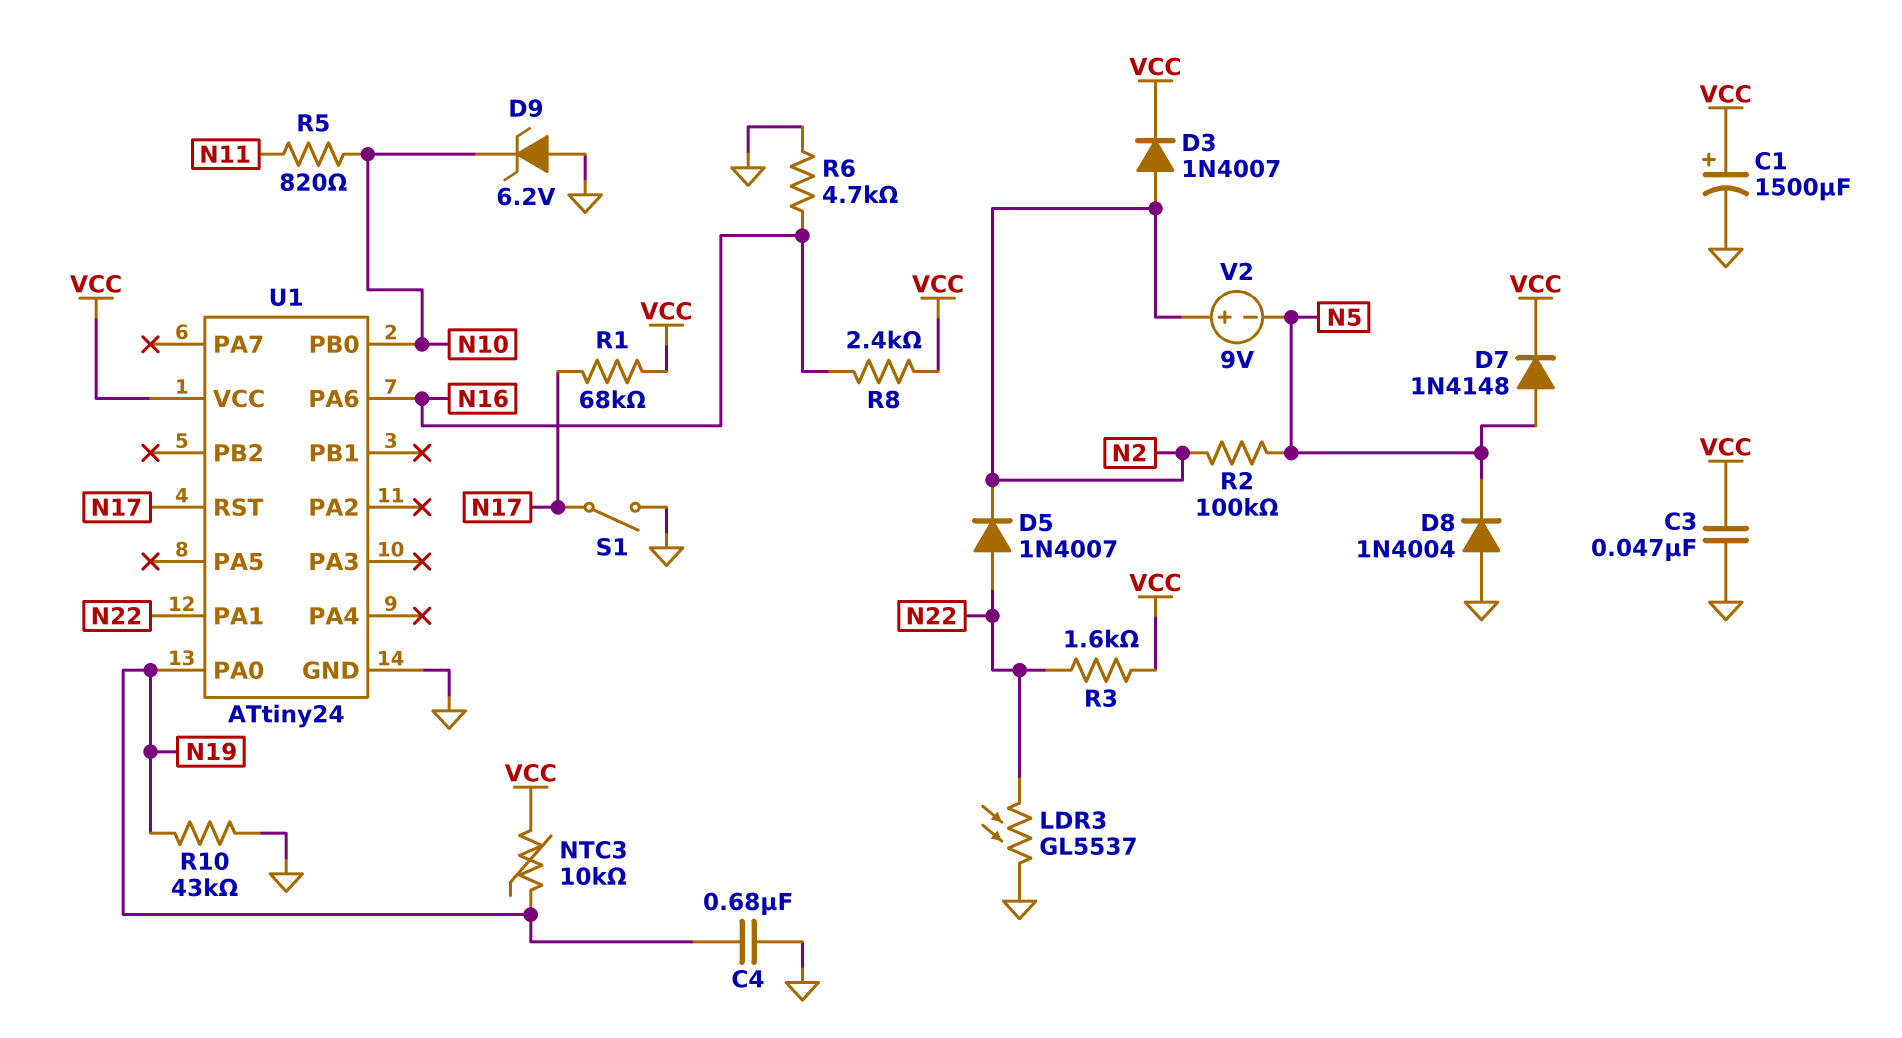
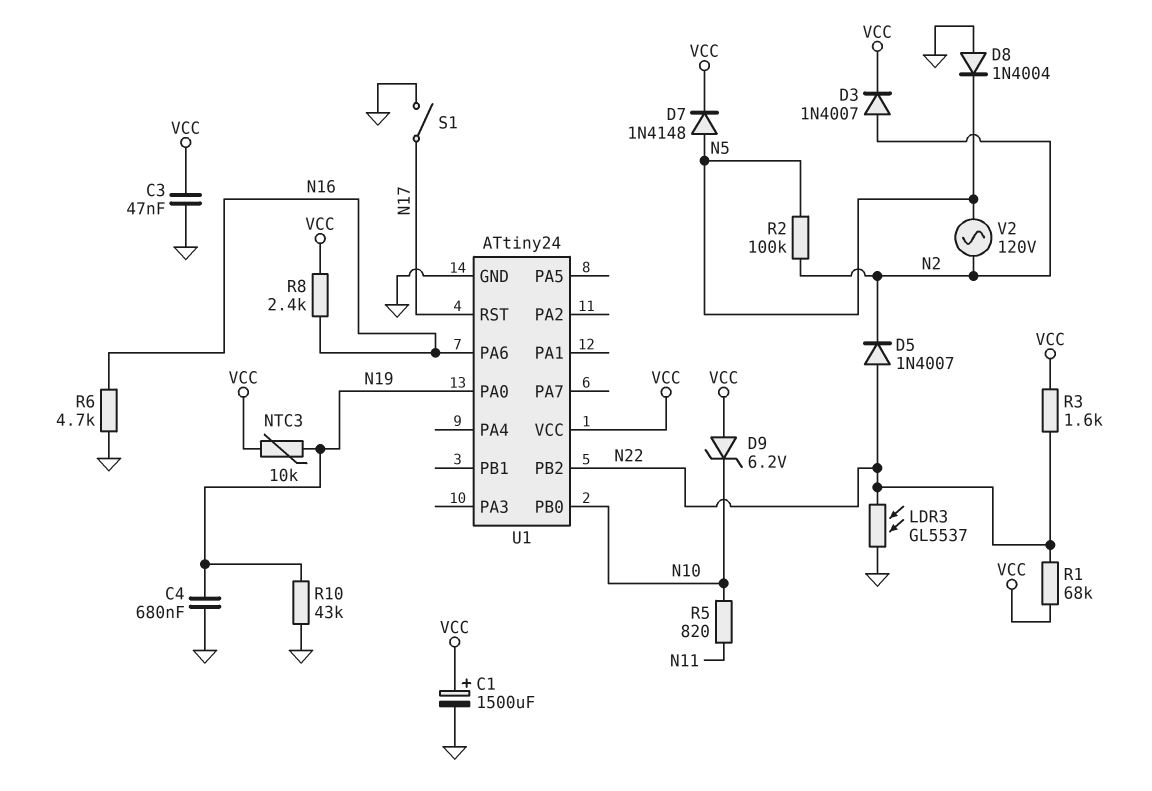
D9: zener 6.2V (A GND, K N10) -> zener 6.2V (A VCC, K N10)
R1: 68k (N17, VCC) -> 68k (N22, VCC)
U1 pin PA1: N22 -> none
U1 pin PB2: none -> N22
V2: 9V (plus N2, minus N5) -> AC 120V (N2, N5)

